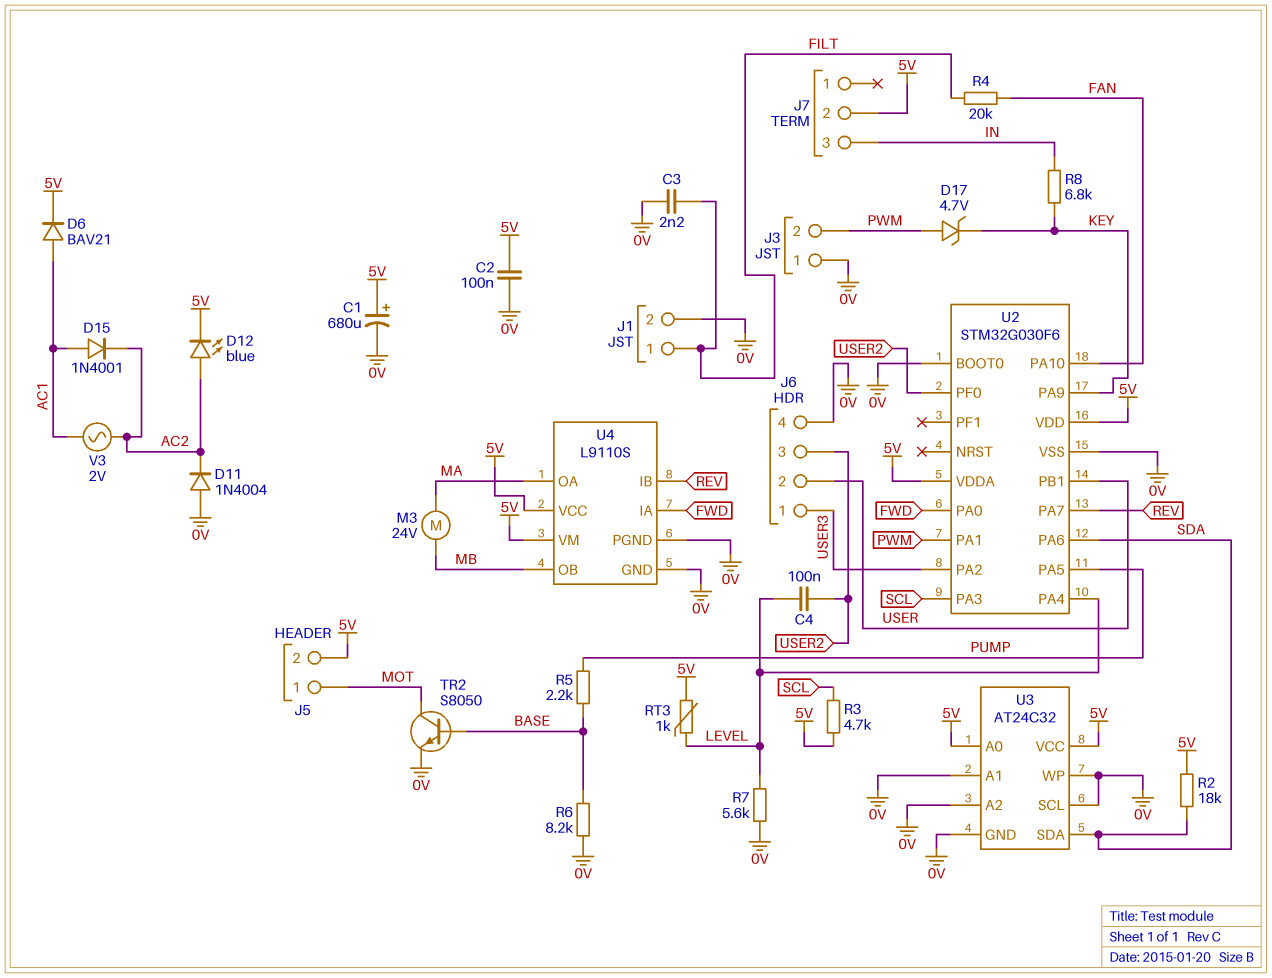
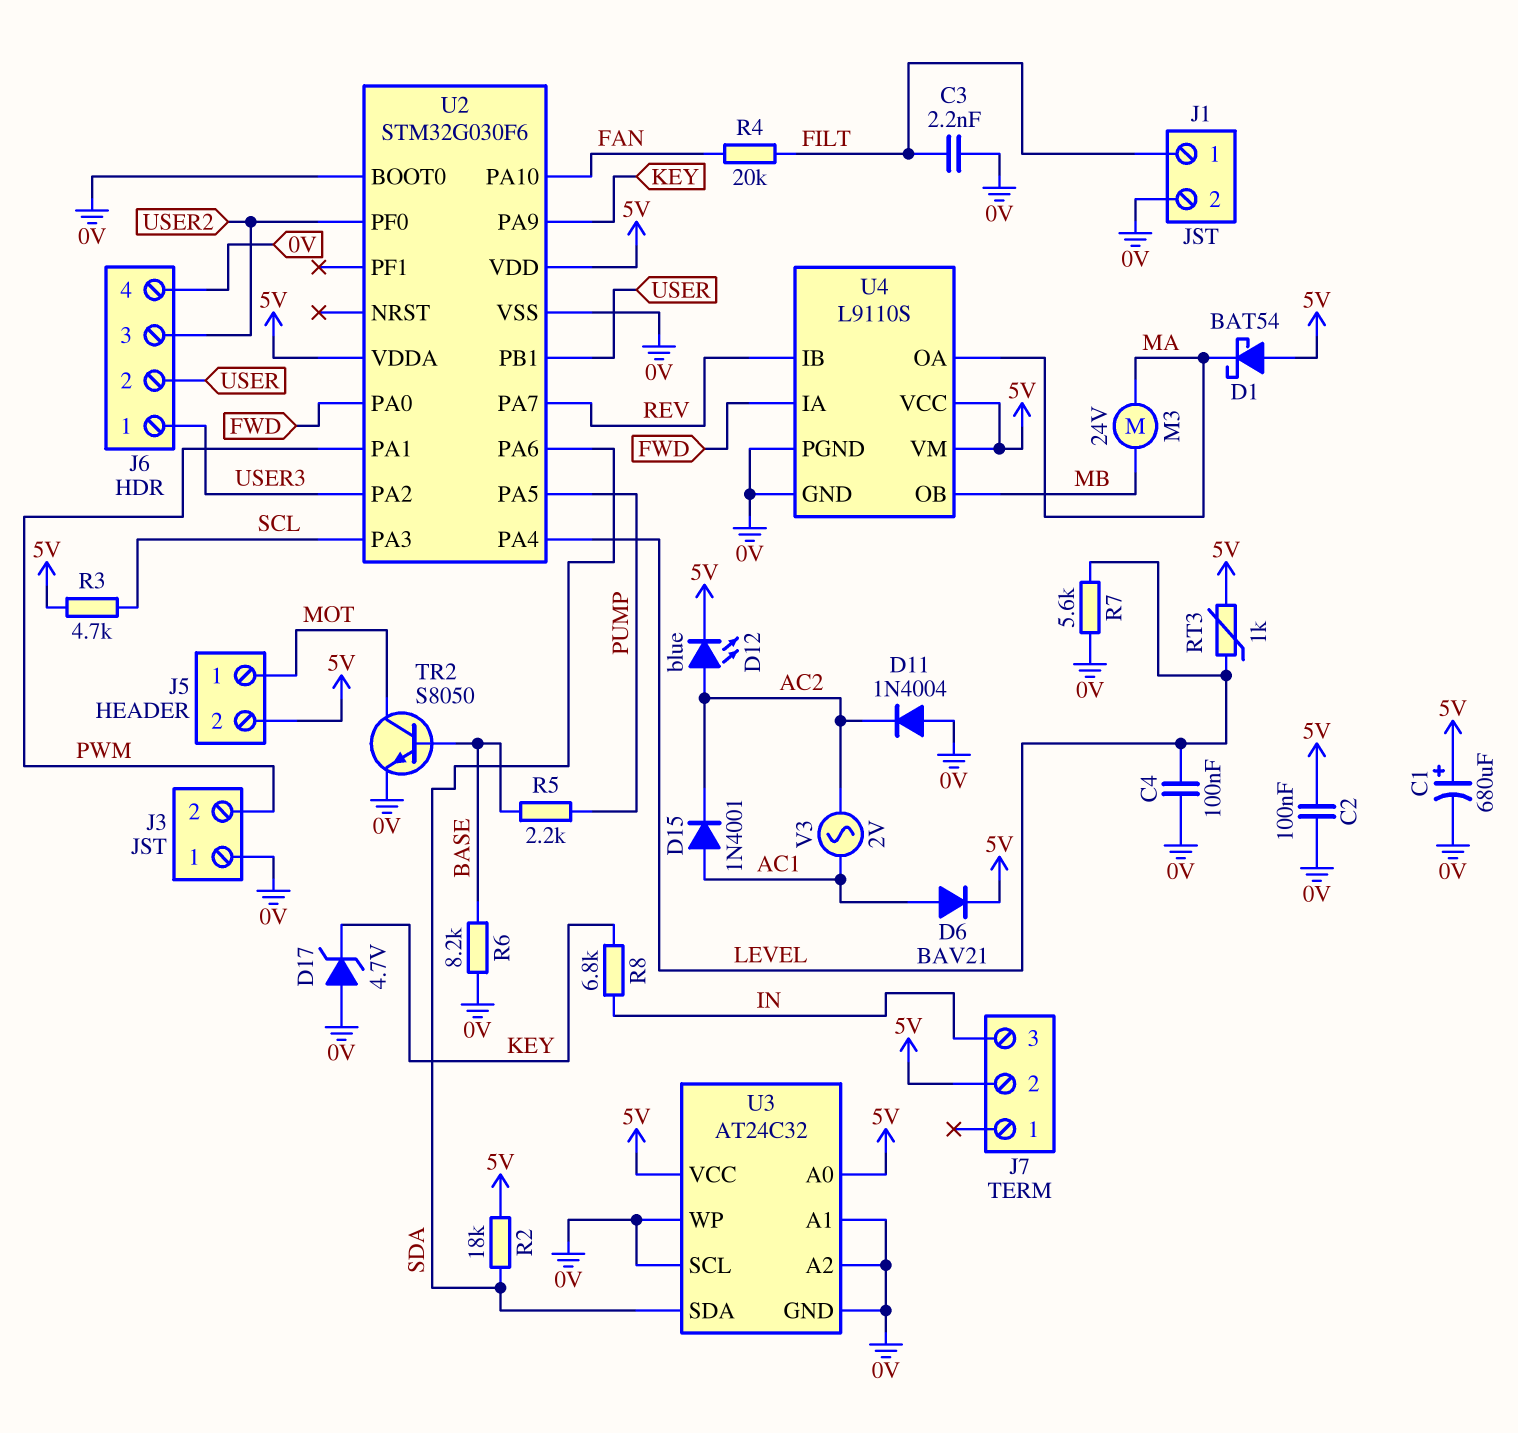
C4: 100nF (LEVEL, USER2) -> 100nF (0V, LEVEL)
D1: none -> schottky BAT54 (A 5V, K MA)
D17: zener 4.7V (A PWM, K KEY) -> zener 4.7V (A 0V, K KEY)

